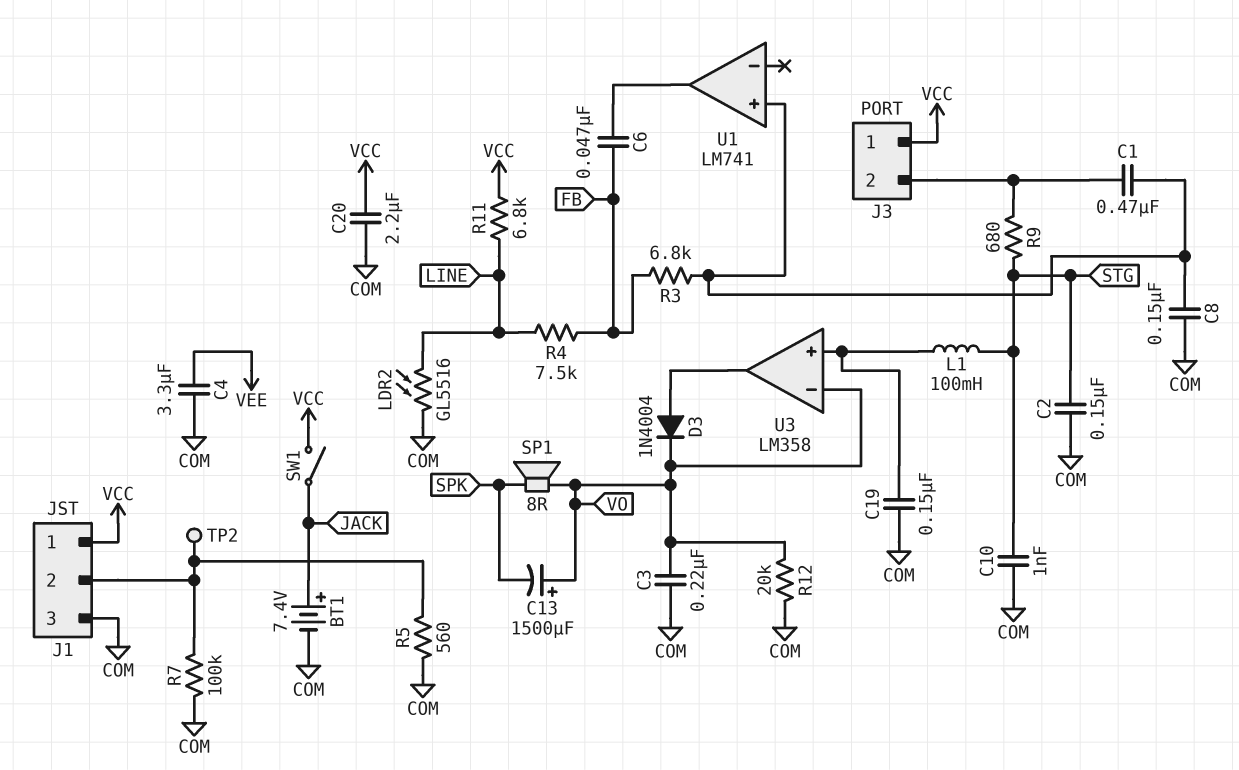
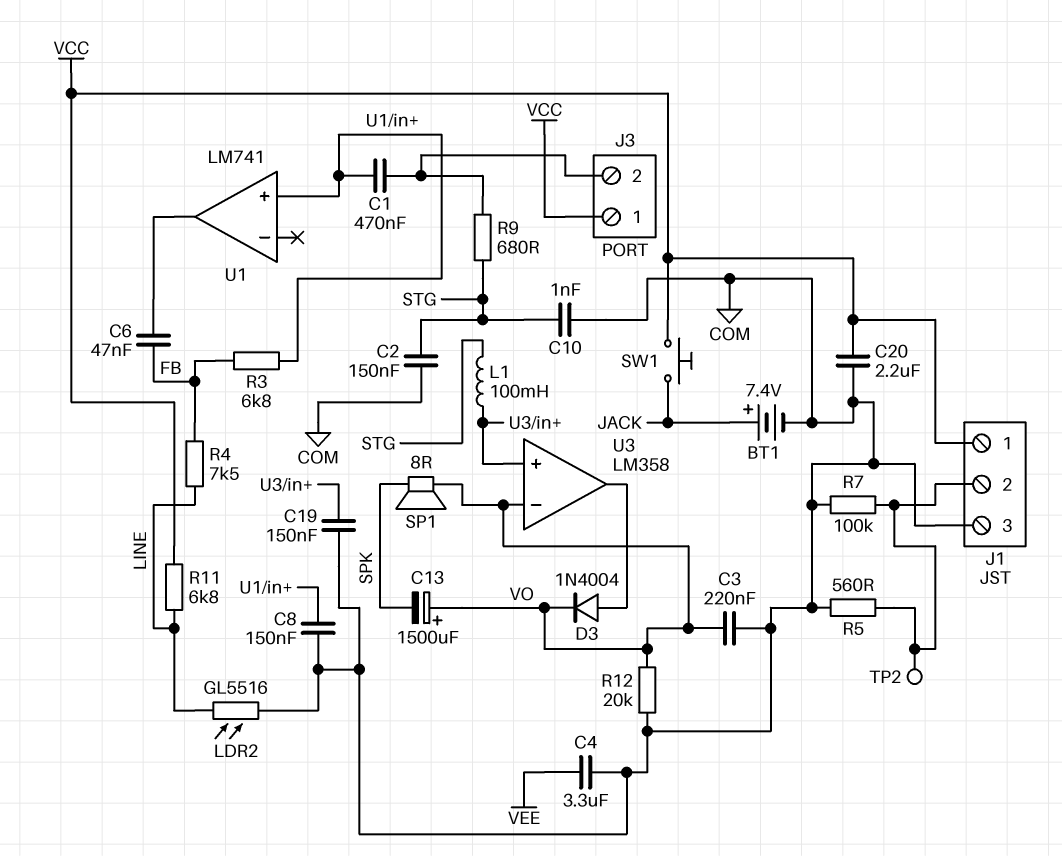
SW1: switch (JACK, VCC) -> button (JACK, VCC)

